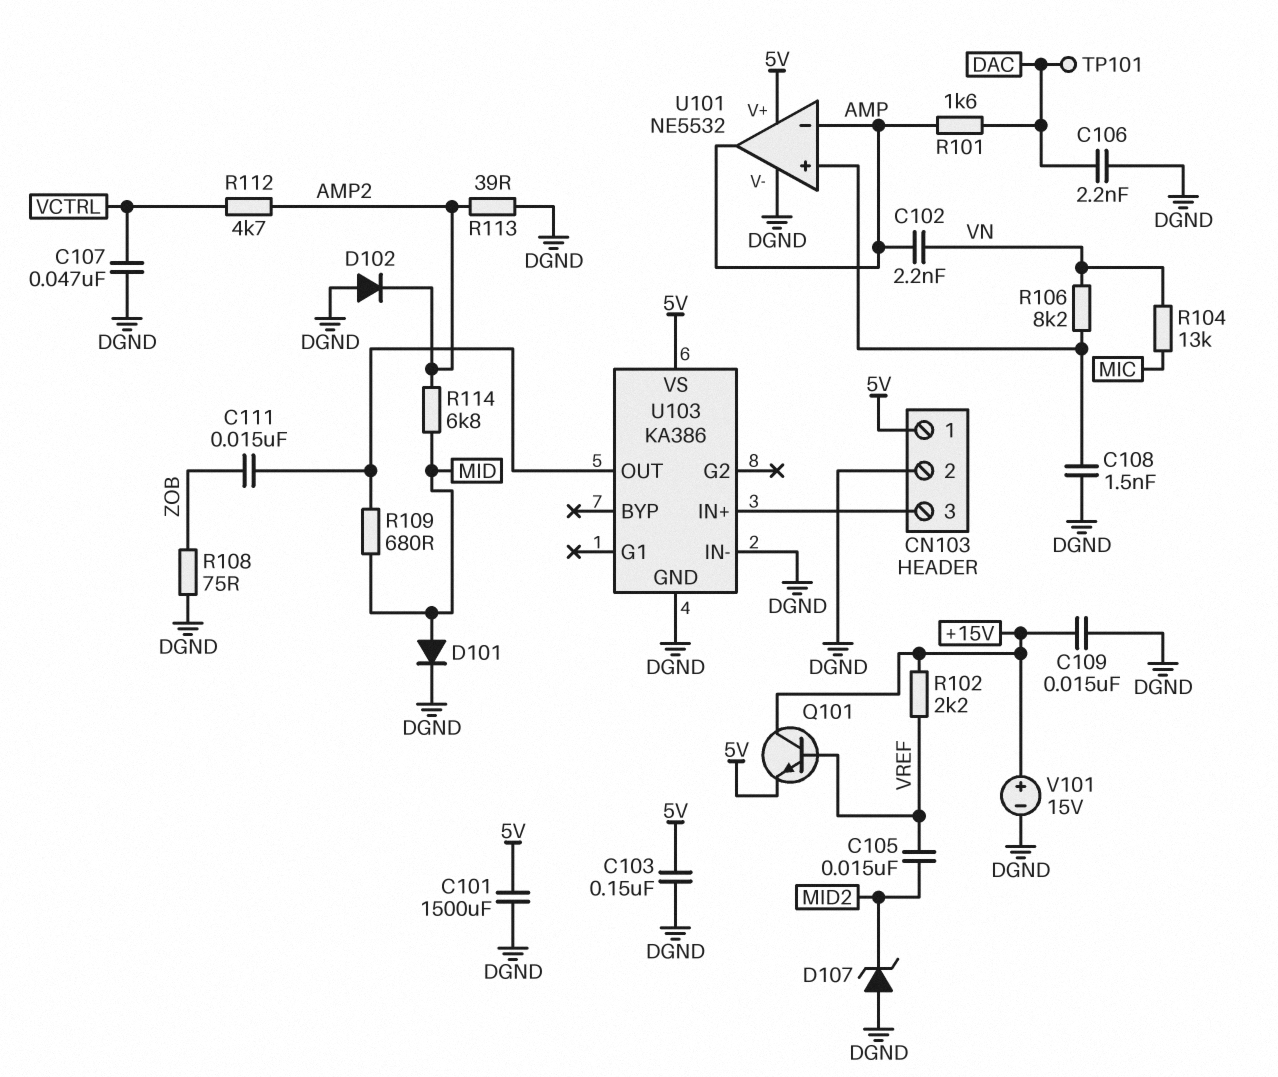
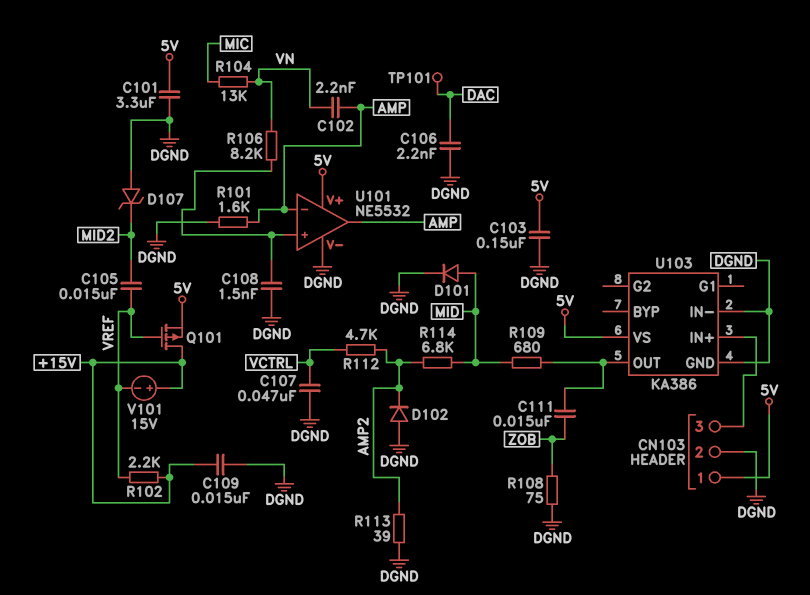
C101: 1500uF (5V, DGND) -> 3.3uF (5V, DGND)
Q101: NPN (B VREF, C +15V, E 5V) -> PMOS (G VREF, D +15V, S 5V)
R101: 1.6k (AMP, DAC) -> 1.6k (AMP, DGND)
V101: 15V (plus +15V, minus DGND) -> 15V (plus +15V, minus VREF)

